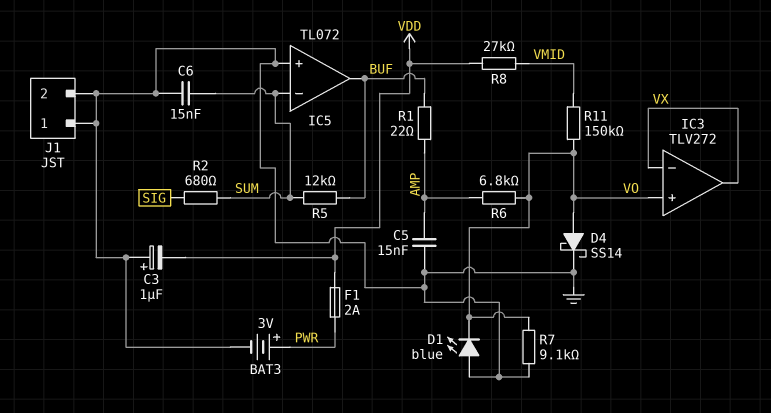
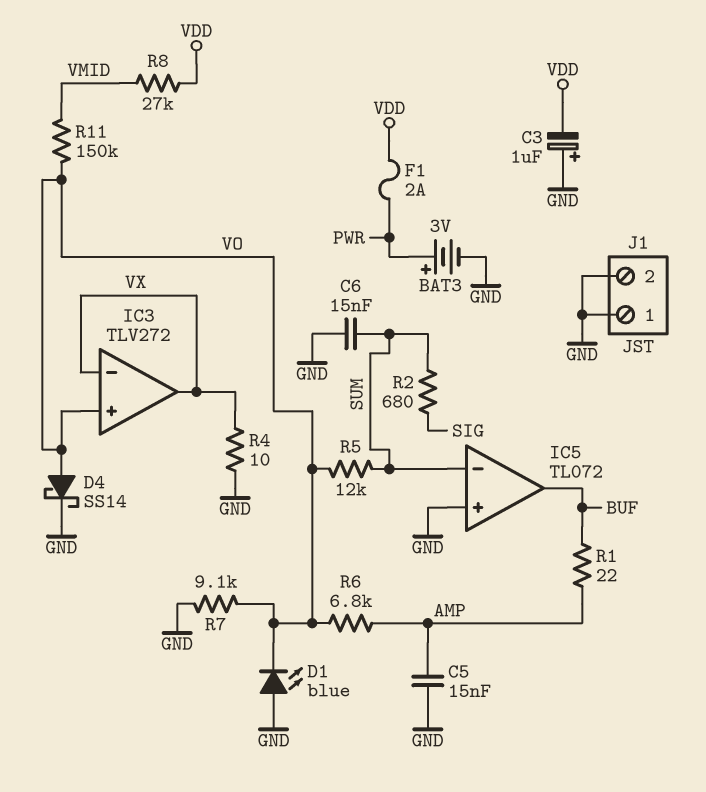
R4: none -> 10 (GND, VX)
R5: 12k (BUF, SUM) -> 12k (SUM, VO)

